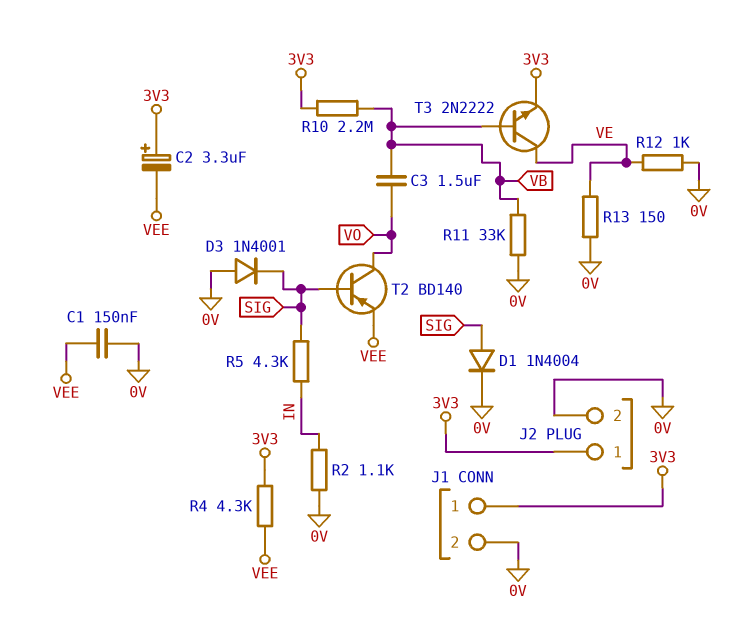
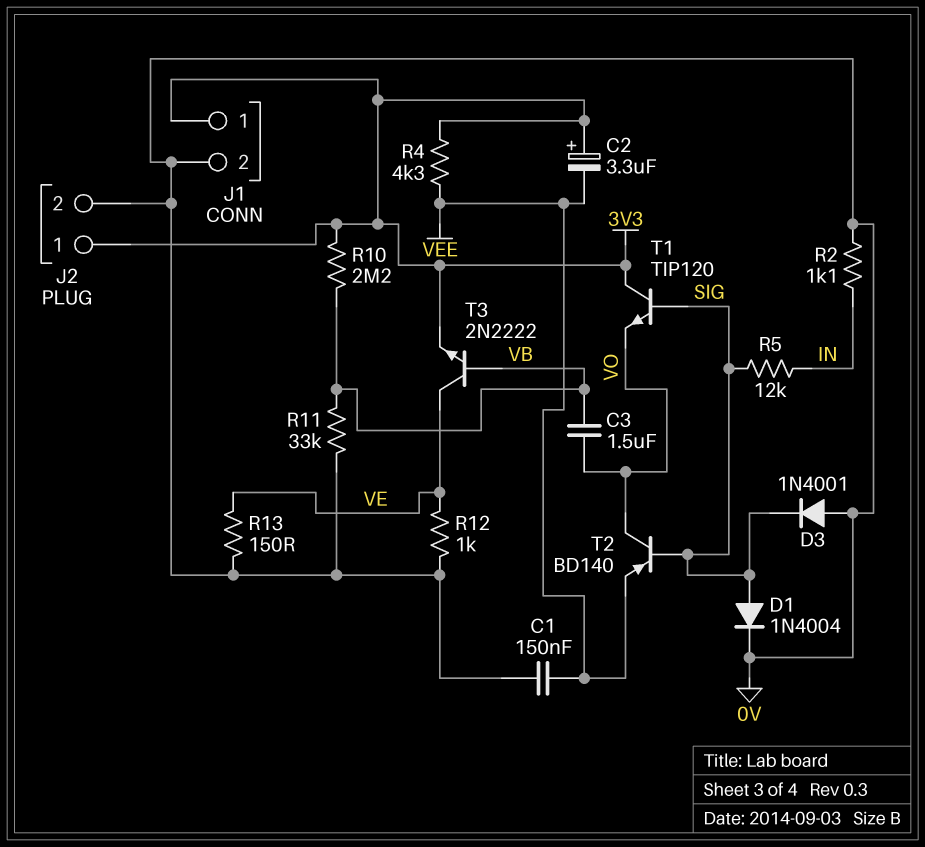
R5: 4.3k (IN, SIG) -> 12k (IN, SIG)
T1: none -> NPN TIP120 (B SIG, C 3V3, E VO)

